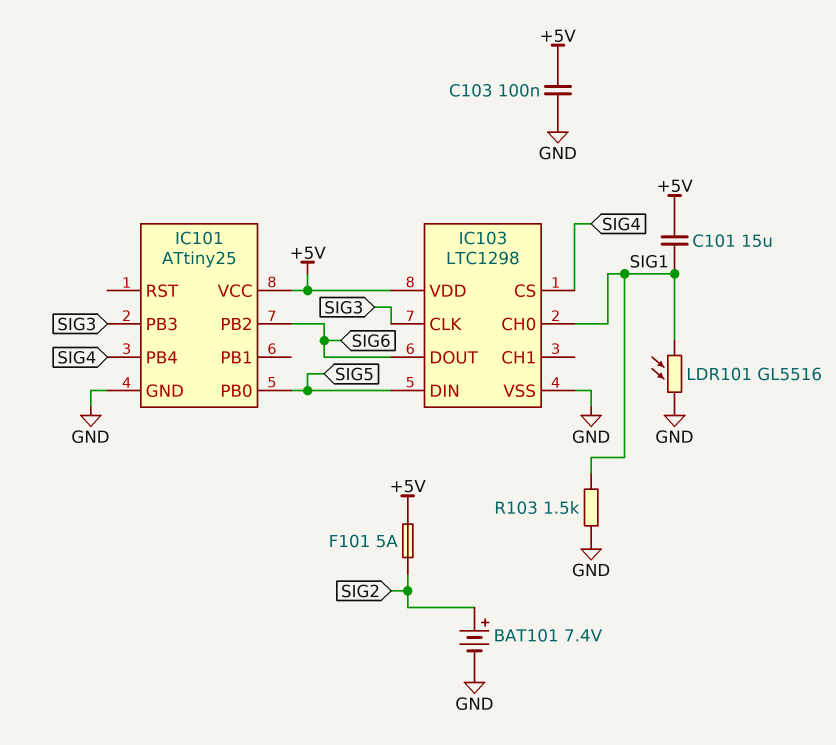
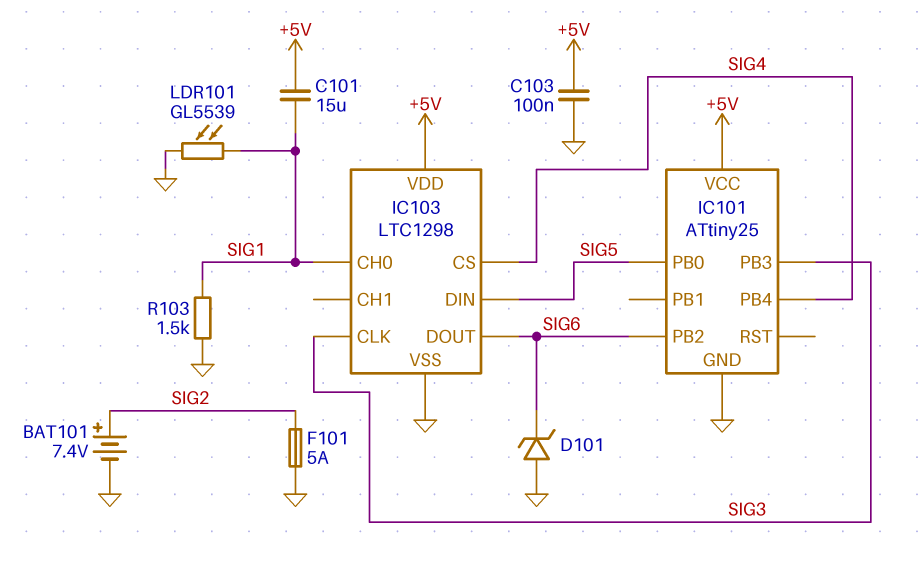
D101: none -> zener (A GND, K SIG6)
F101: 5A (+5V, SIG2) -> 5A (GND, SIG2)
LDR101: GL5516 (GND, SIG1) -> GL5539 (GND, SIG1)

